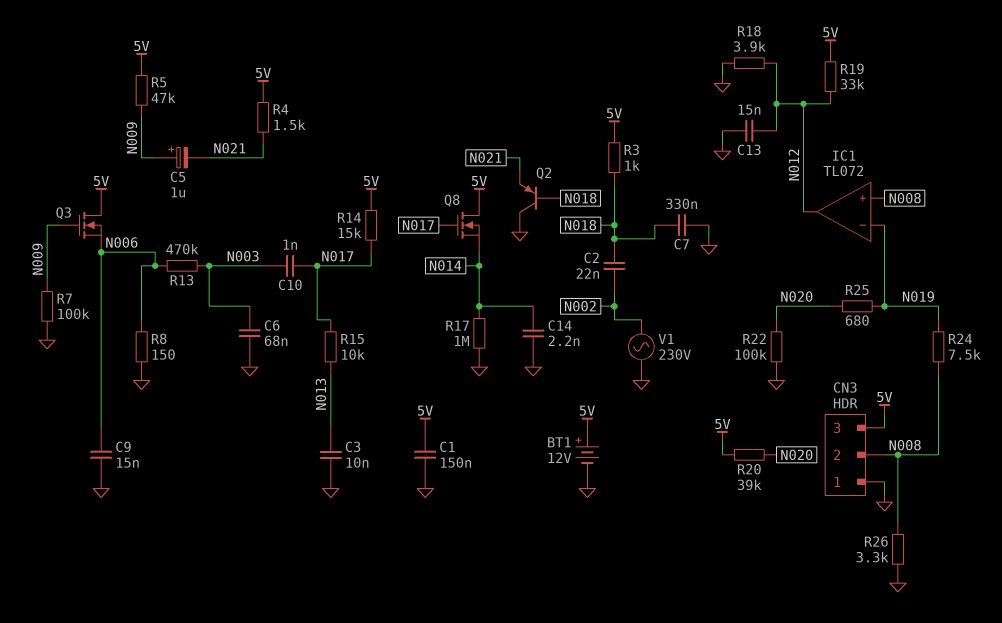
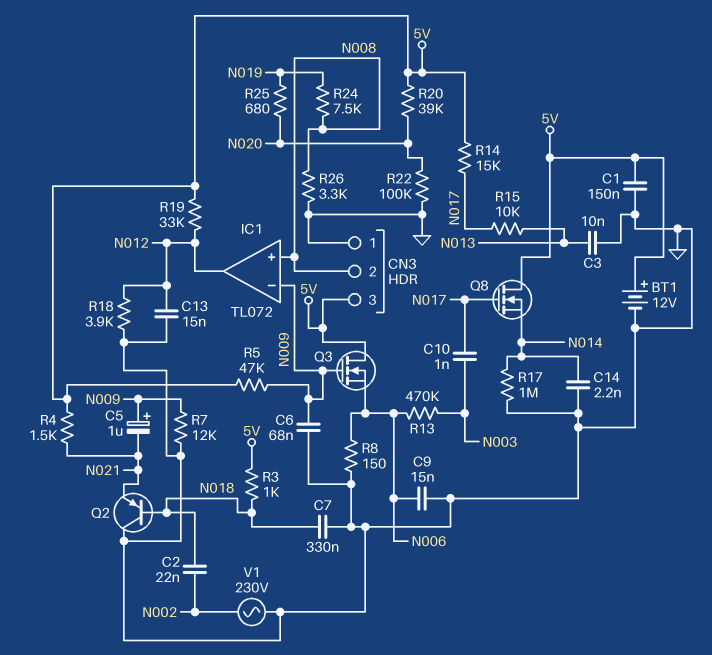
C6: 68nF (GND, N003) -> 68nF (GND, N009)
IC1 pin in-: N019 -> N009
R7: 100k (GND, N009) -> 12k (GND, N009)

